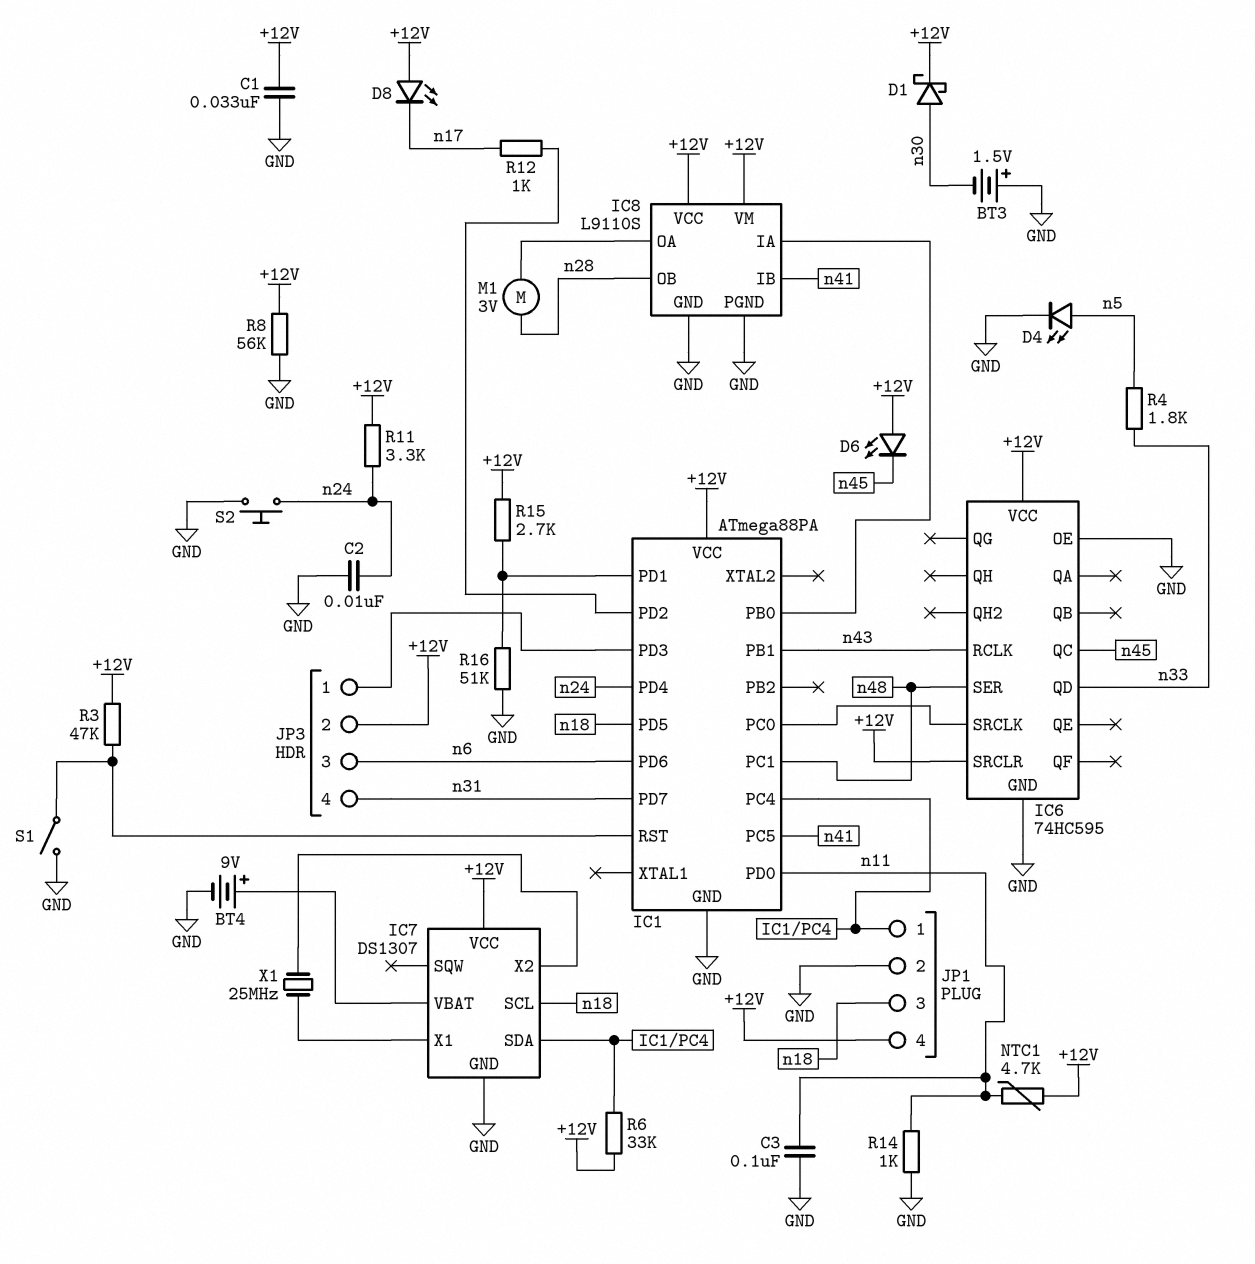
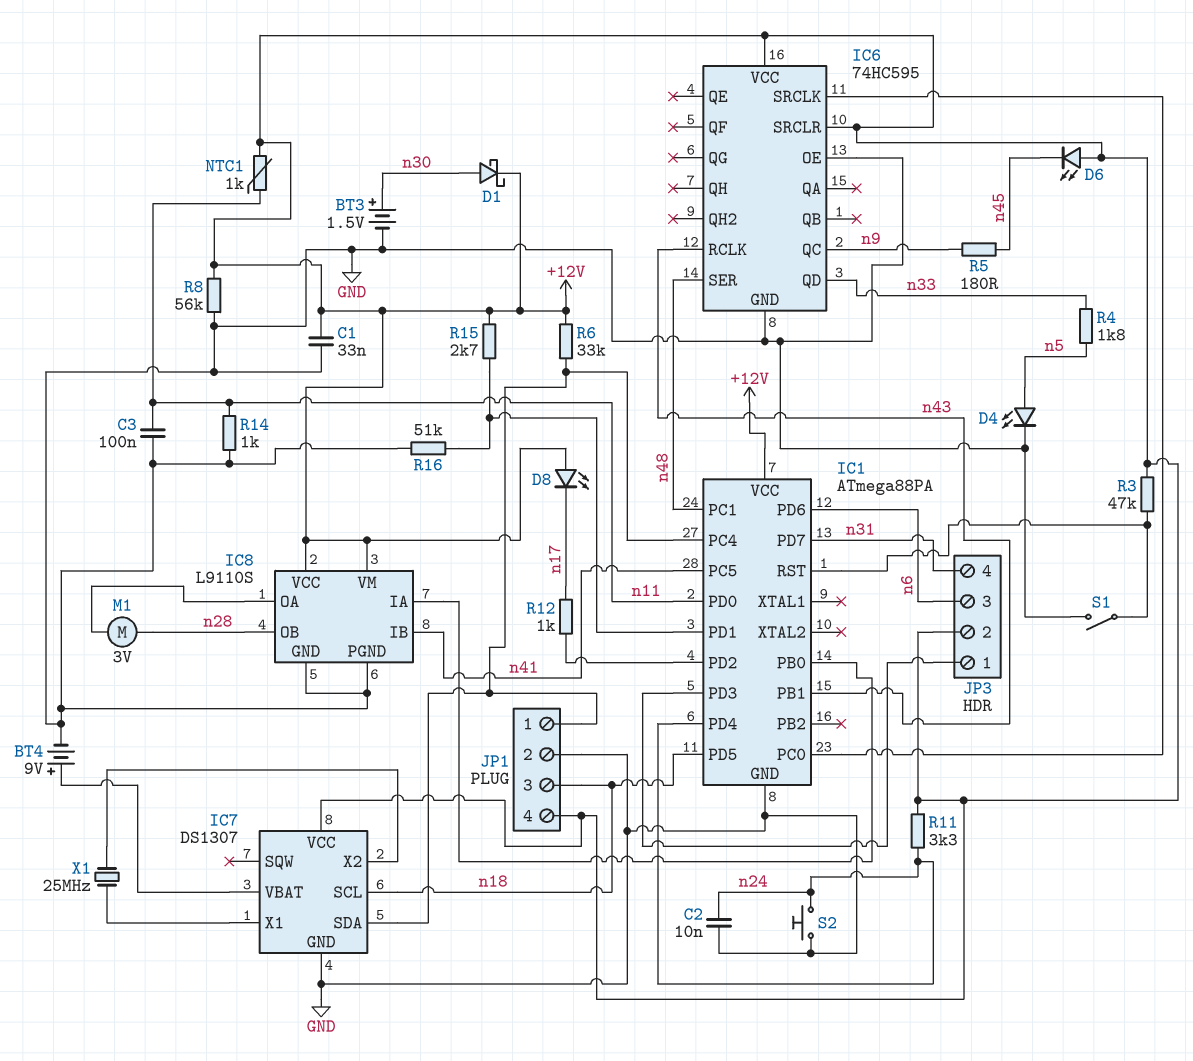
BT3: 1.5V (plus GND, minus n30) -> 1.5V (plus n30, minus GND)
IC6 pin QC: n45 -> n9
NTC1: 4.7k (+12V, n11) -> 1k (+12V, n11)
R5: none -> 180 (n9, n45)

